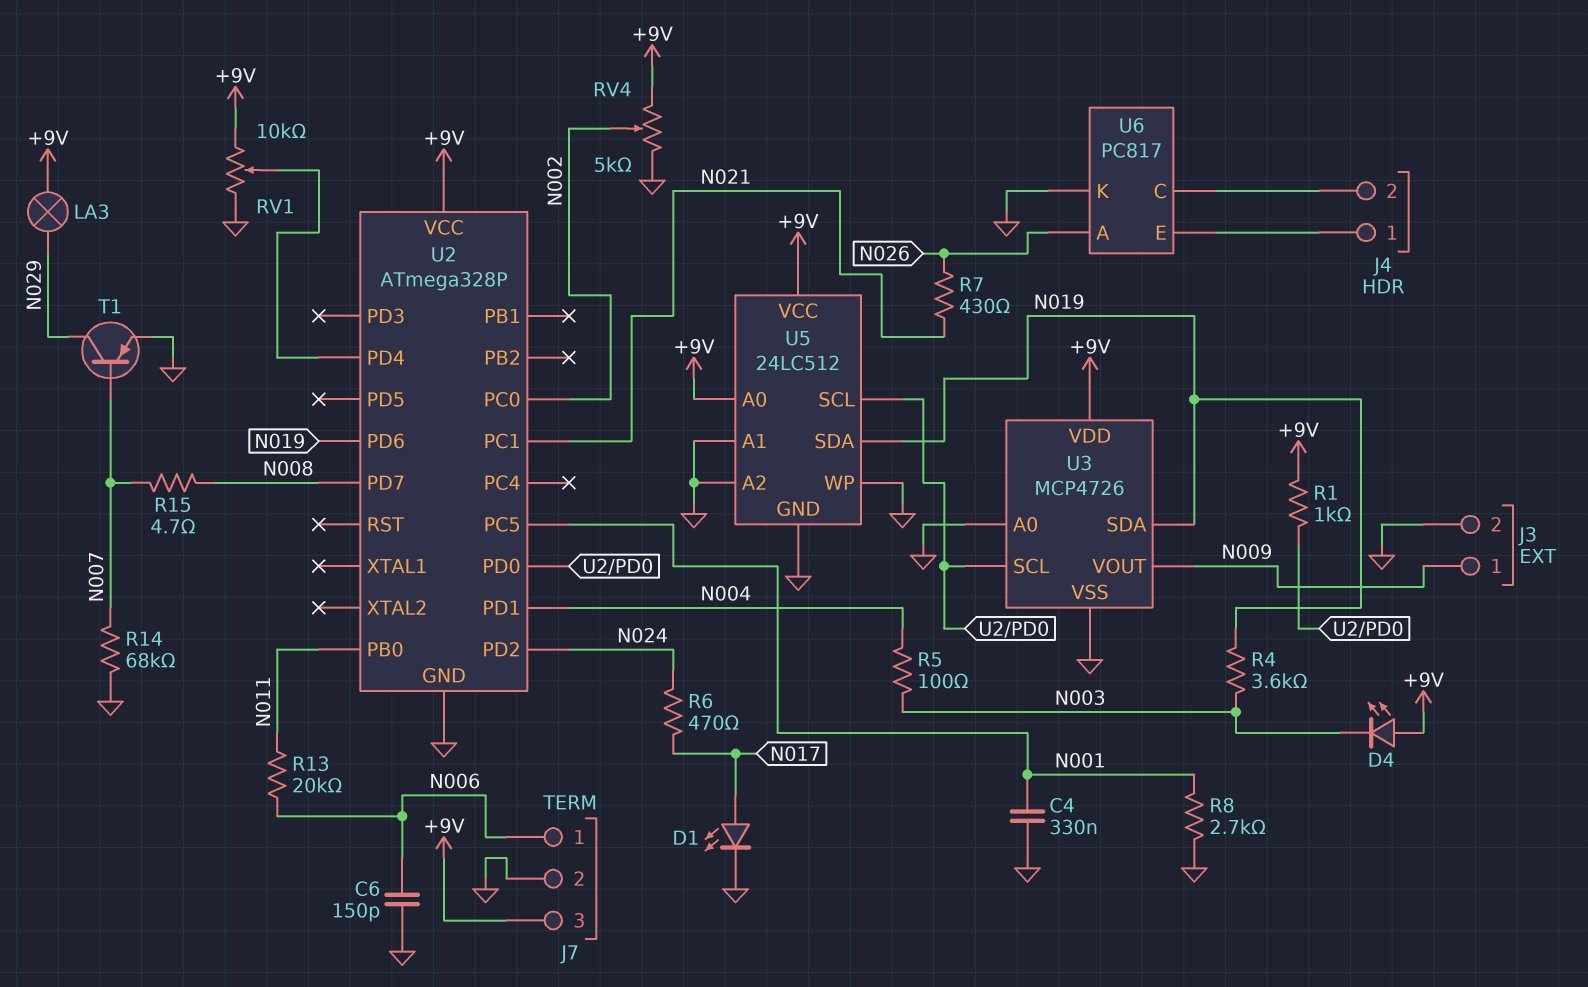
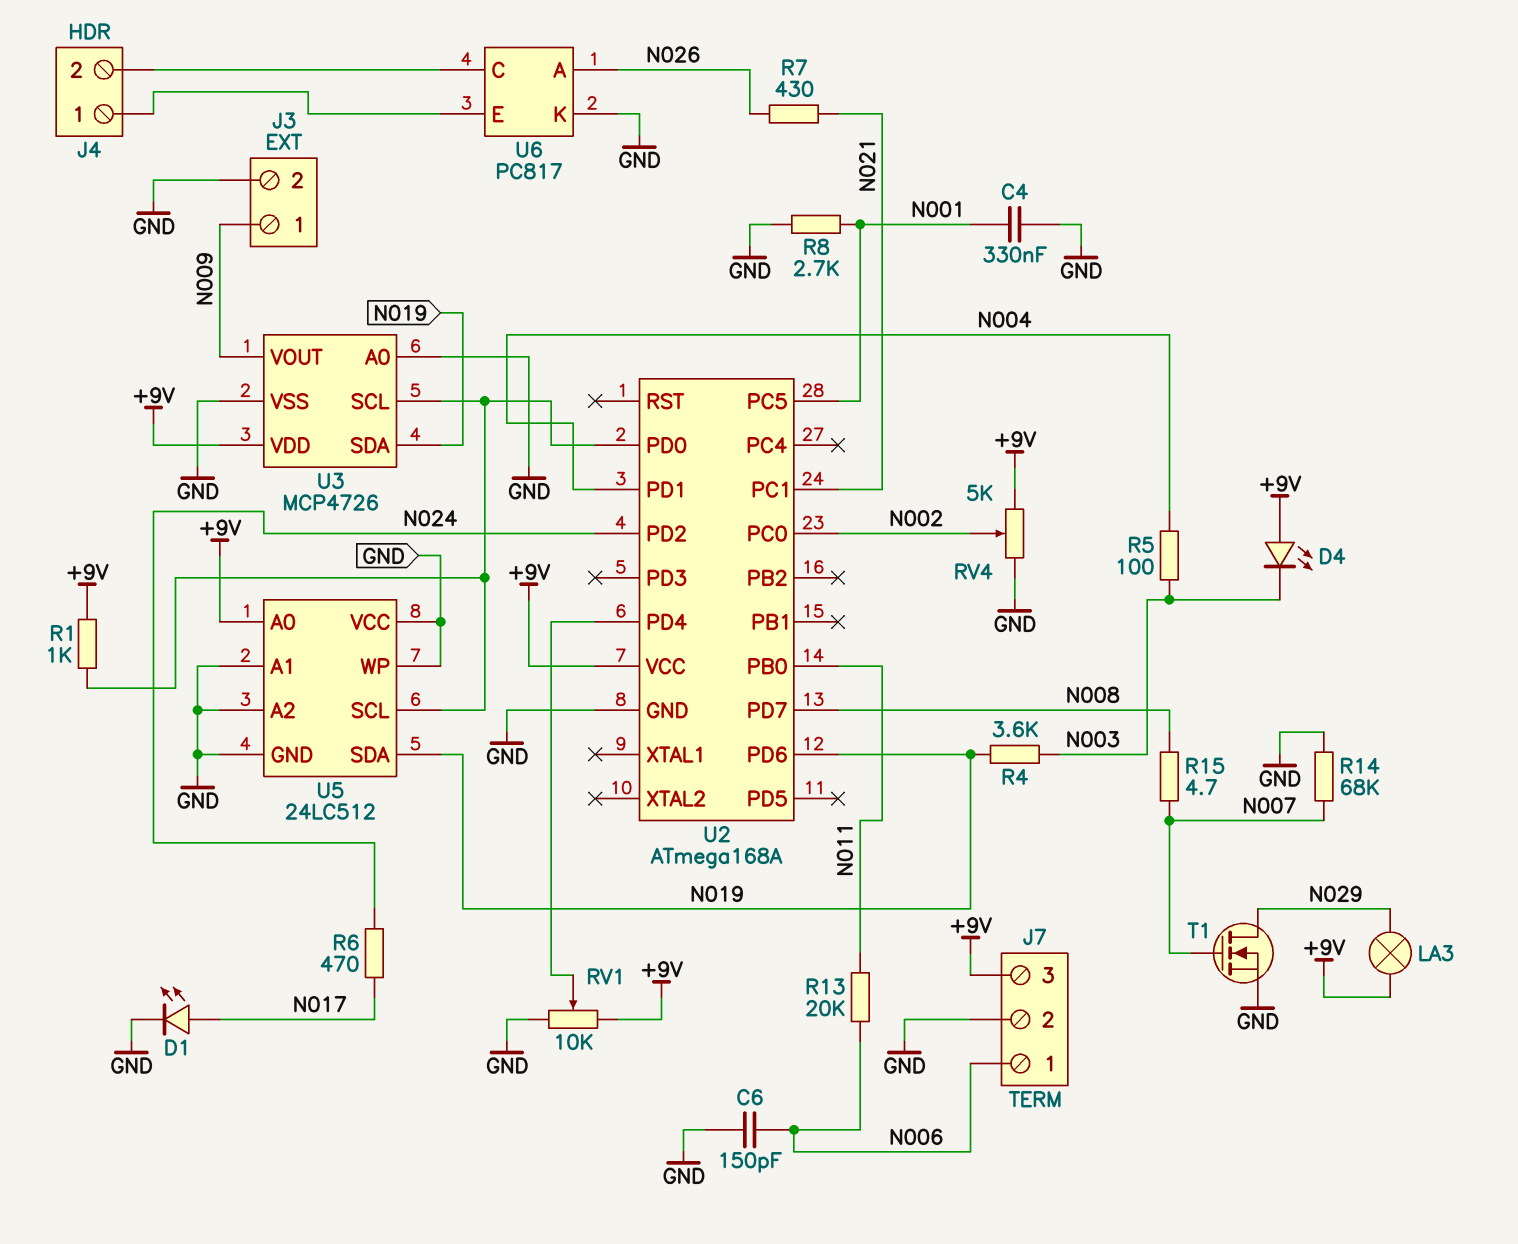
T1: PNP (B N007, C N029, E GND) -> NMOS (G N007, D N029, S GND)
U2: ATmega328P -> ATmega168A
U5 pin VCC: +9V -> GND

